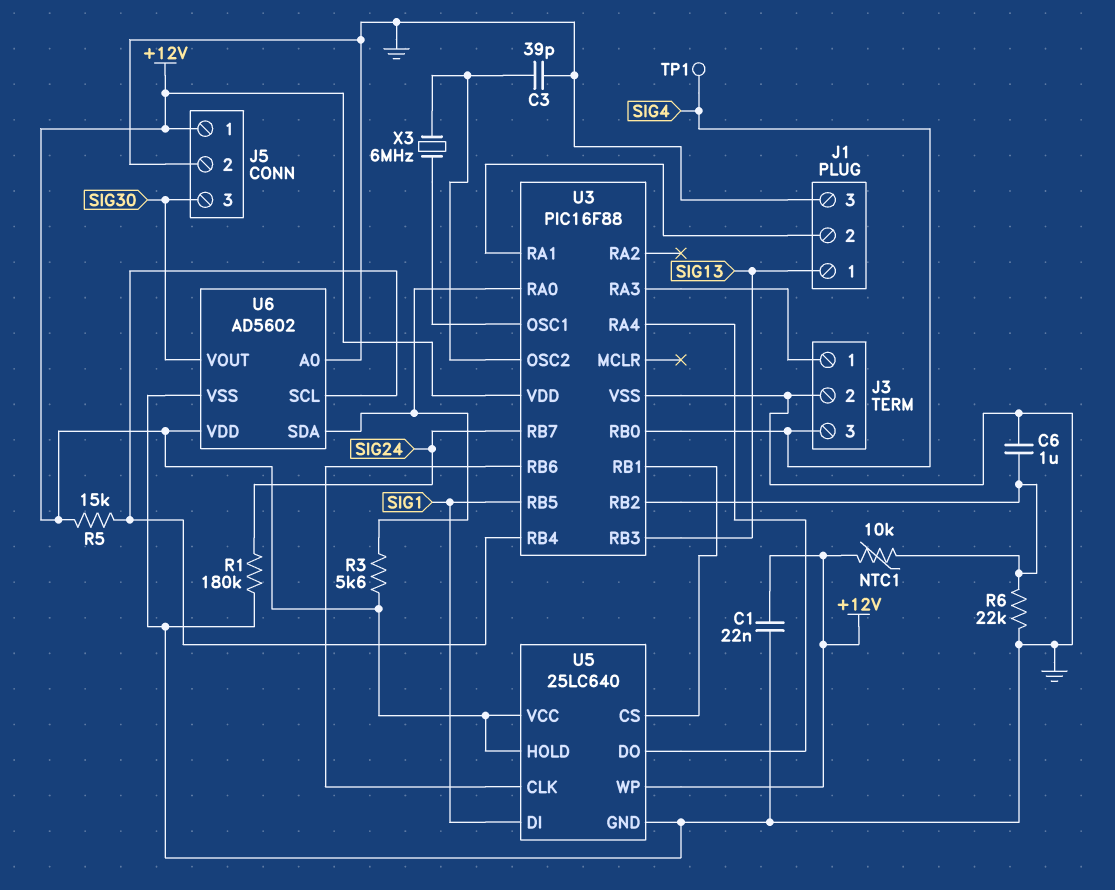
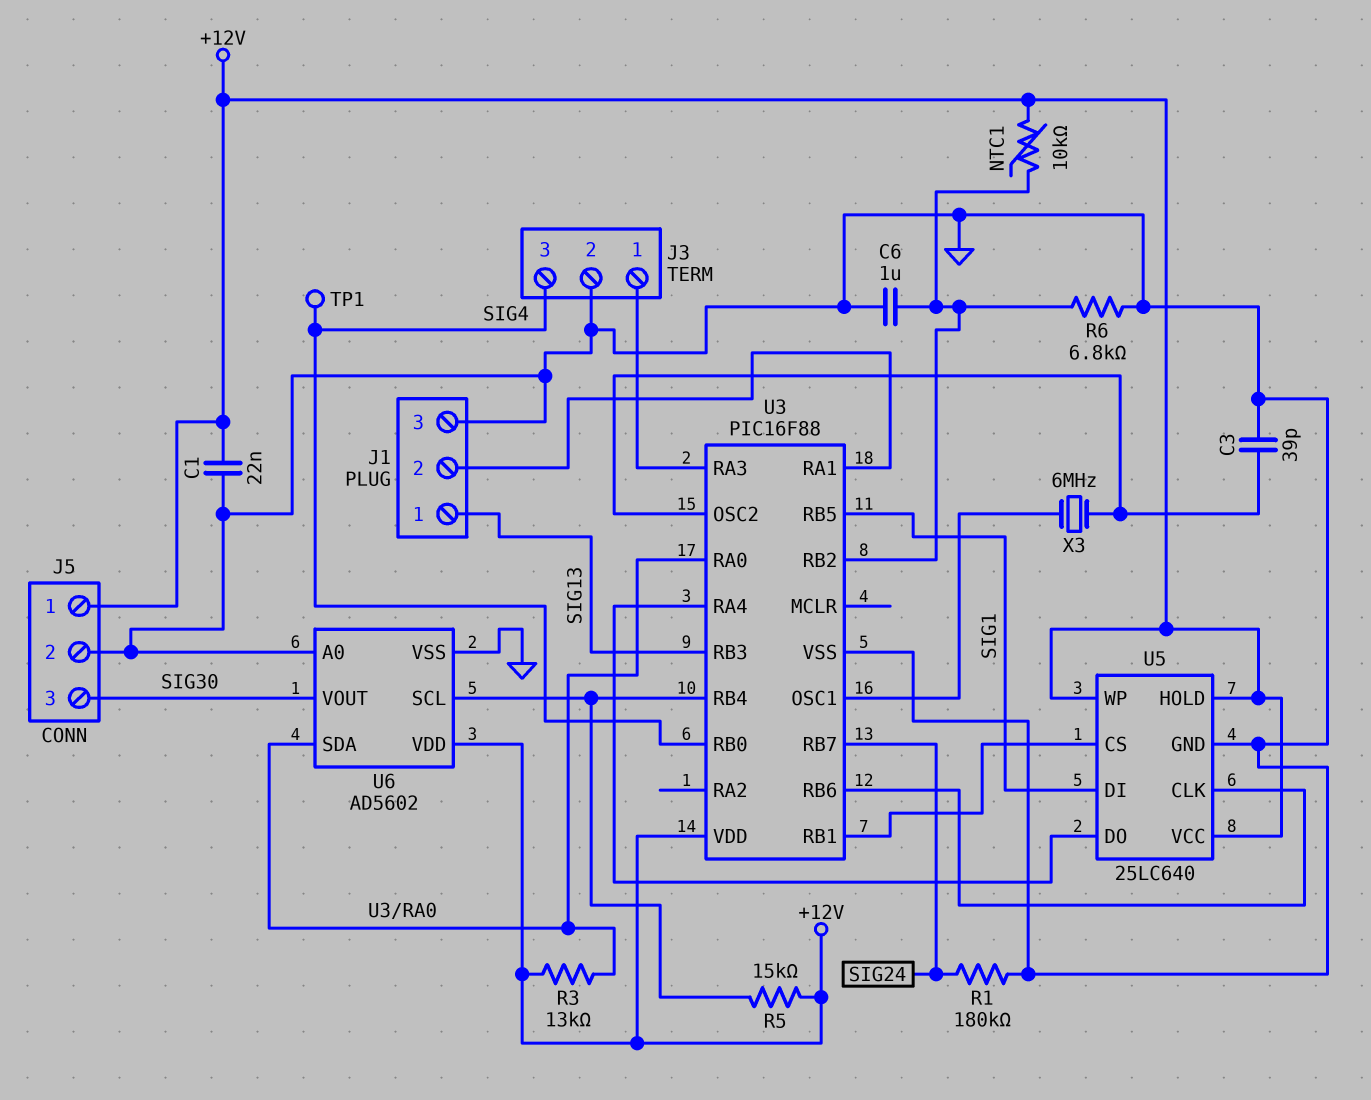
R3: 5.6k (+12V, U3/RA0) -> 13k (+12V, U3/RA0)
R6: 22k (GND, U3/RB2) -> 6.8k (GND, U3/RB2)

